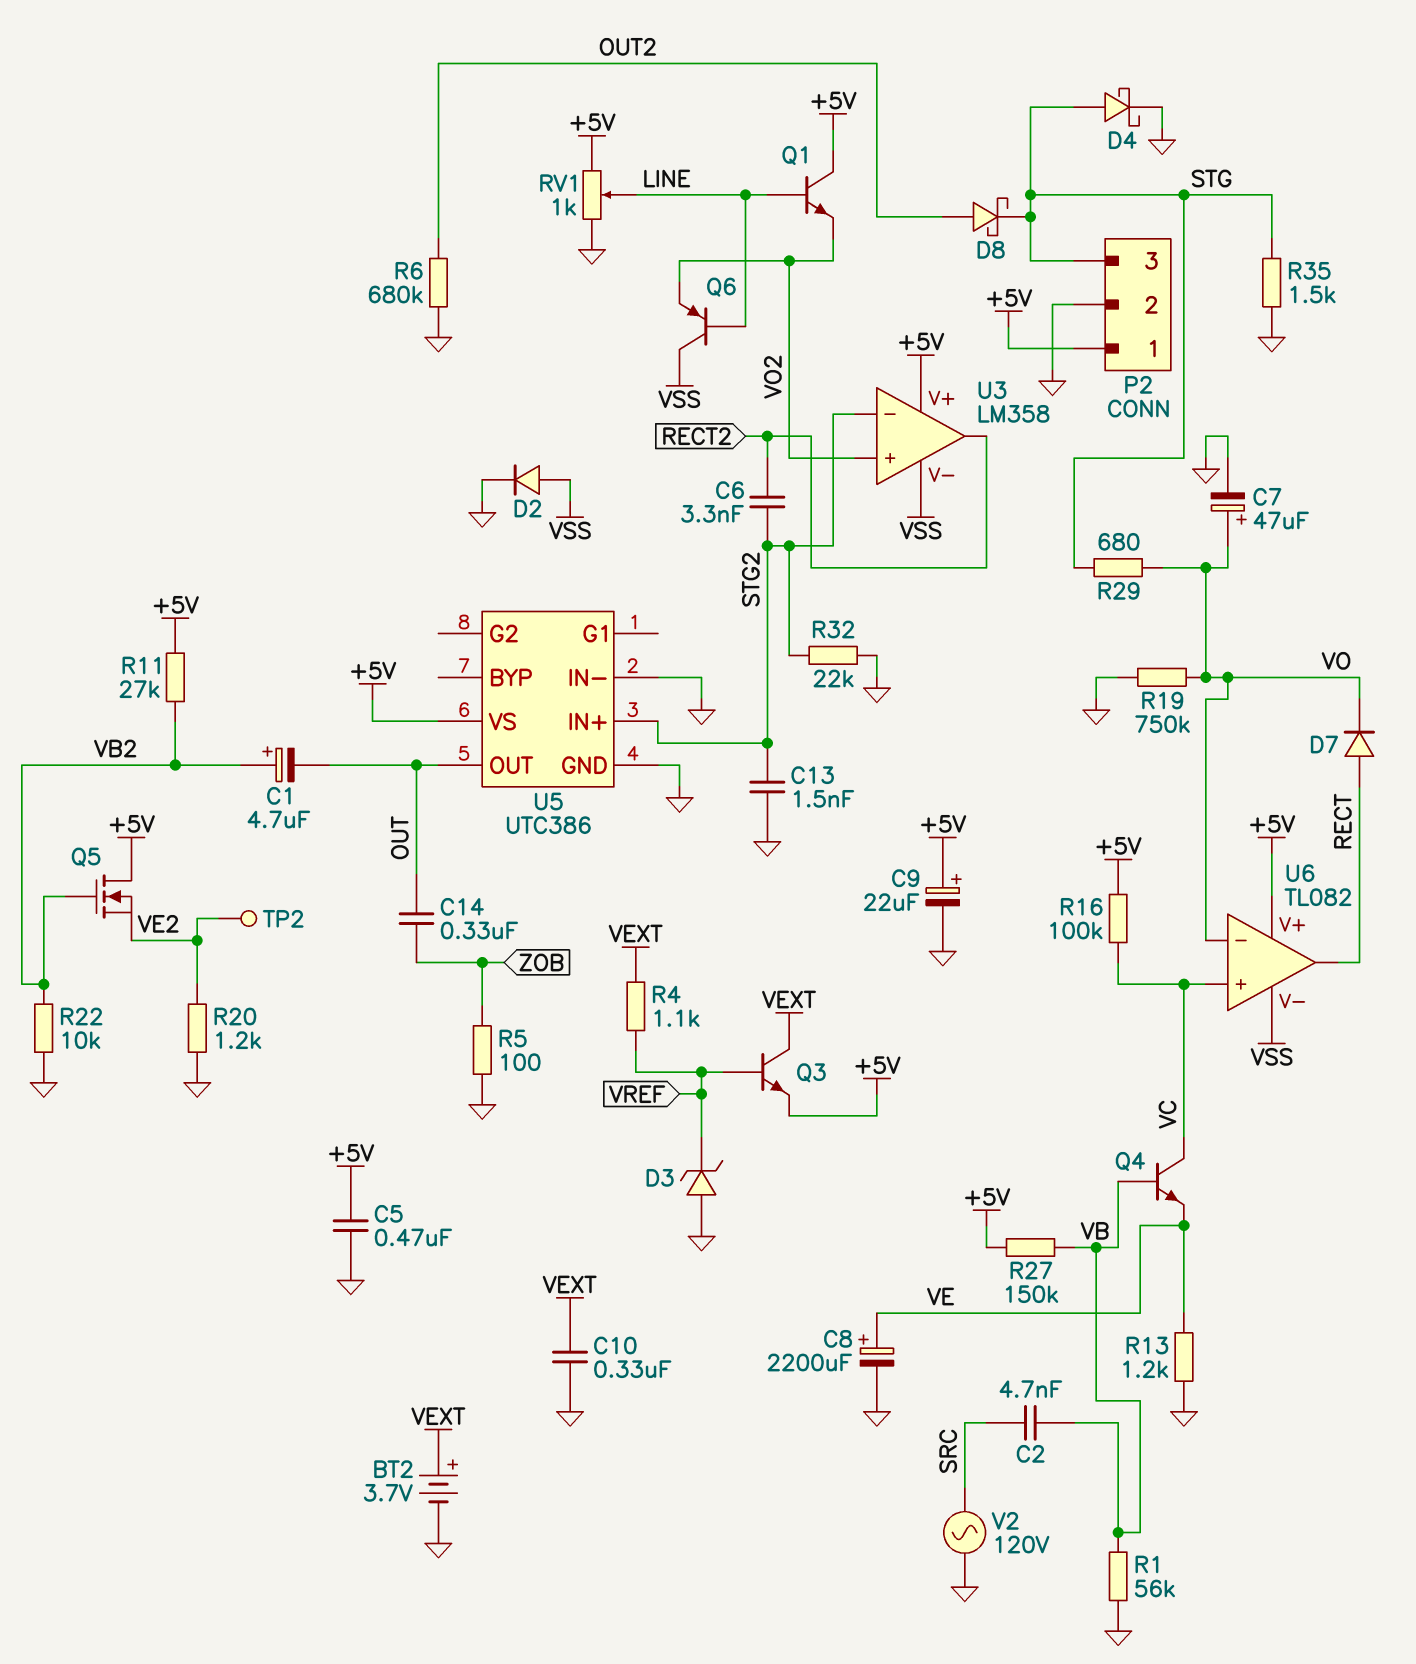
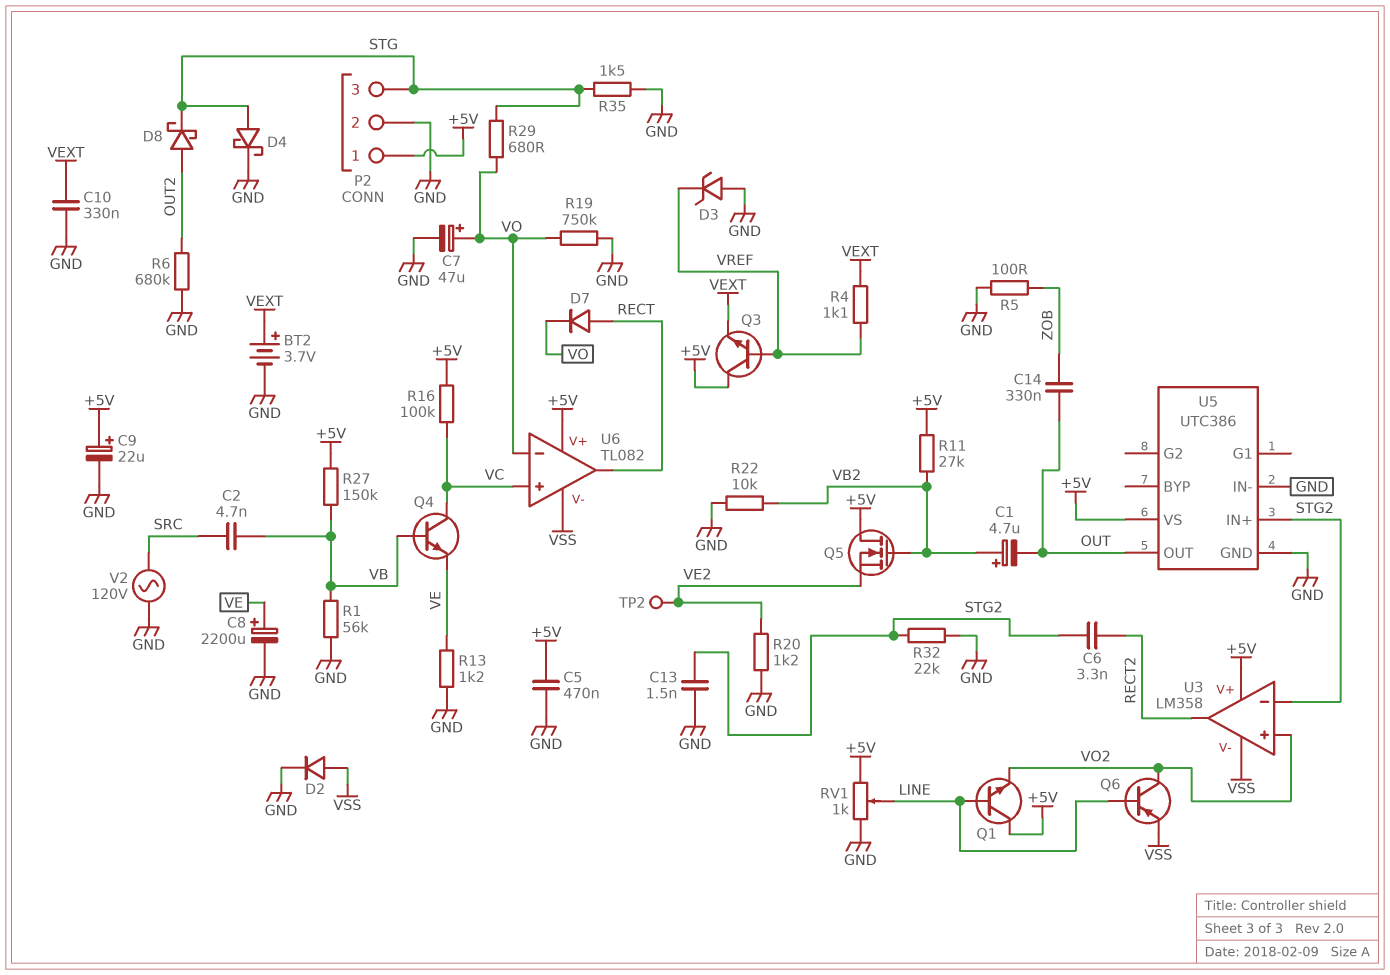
Q3: NPN (B VREF, C VEXT, E +5V) -> NPN (B VREF, C +5V, E VEXT)
Q6: PNP (B LINE, C VSS, E VO2) -> PNP (B LINE, C VO2, E VSS)

